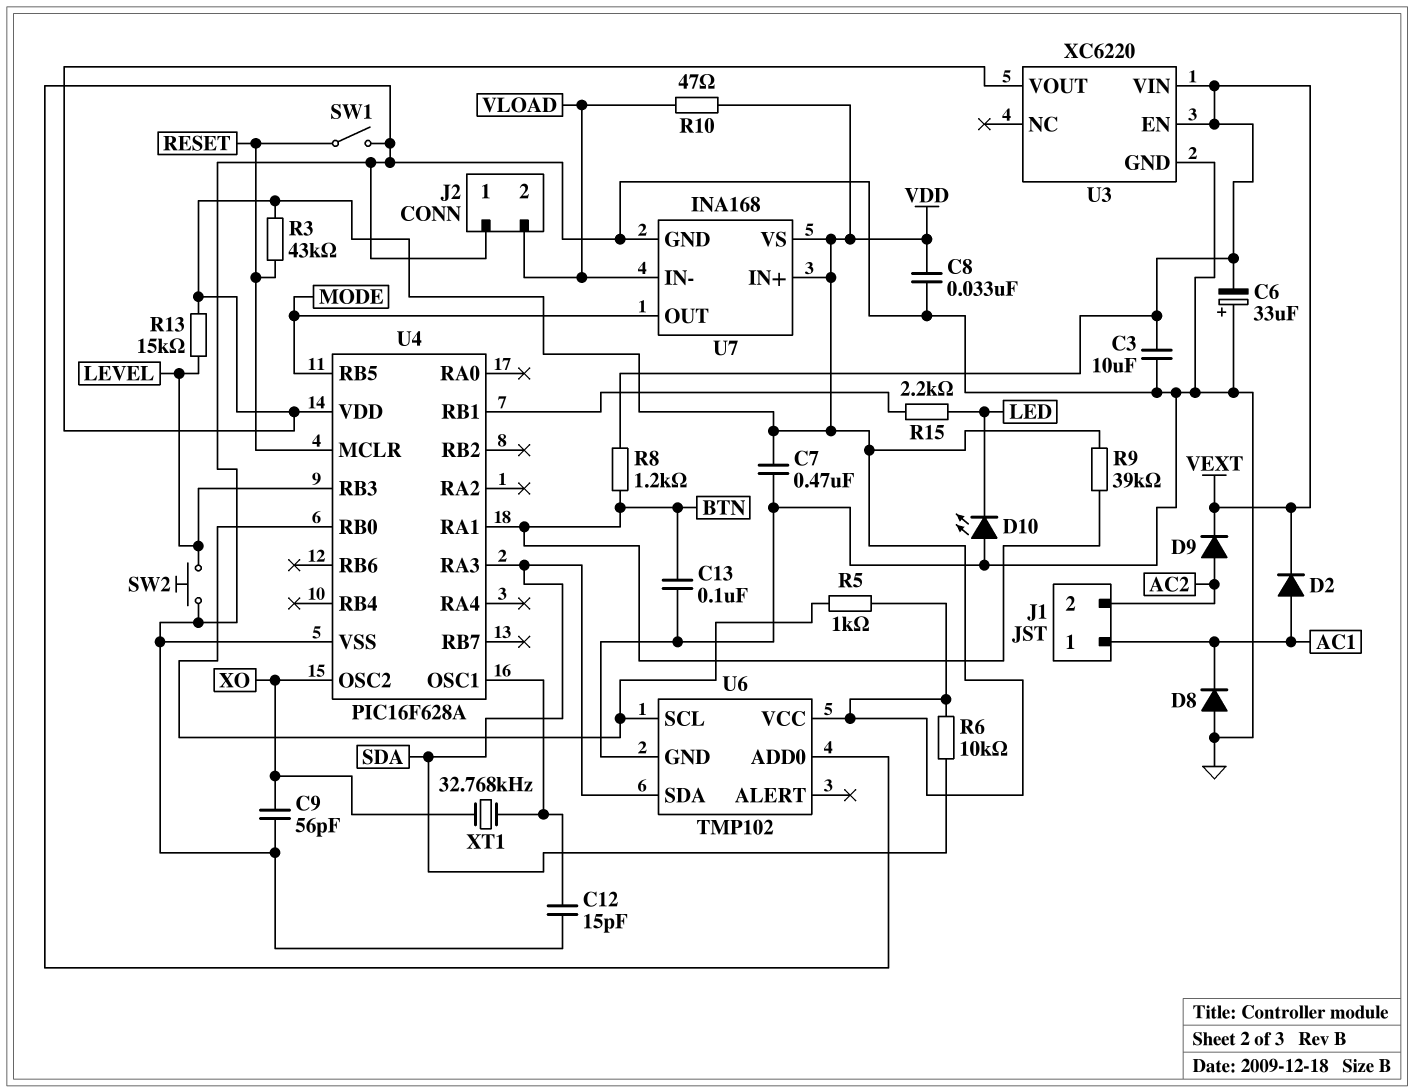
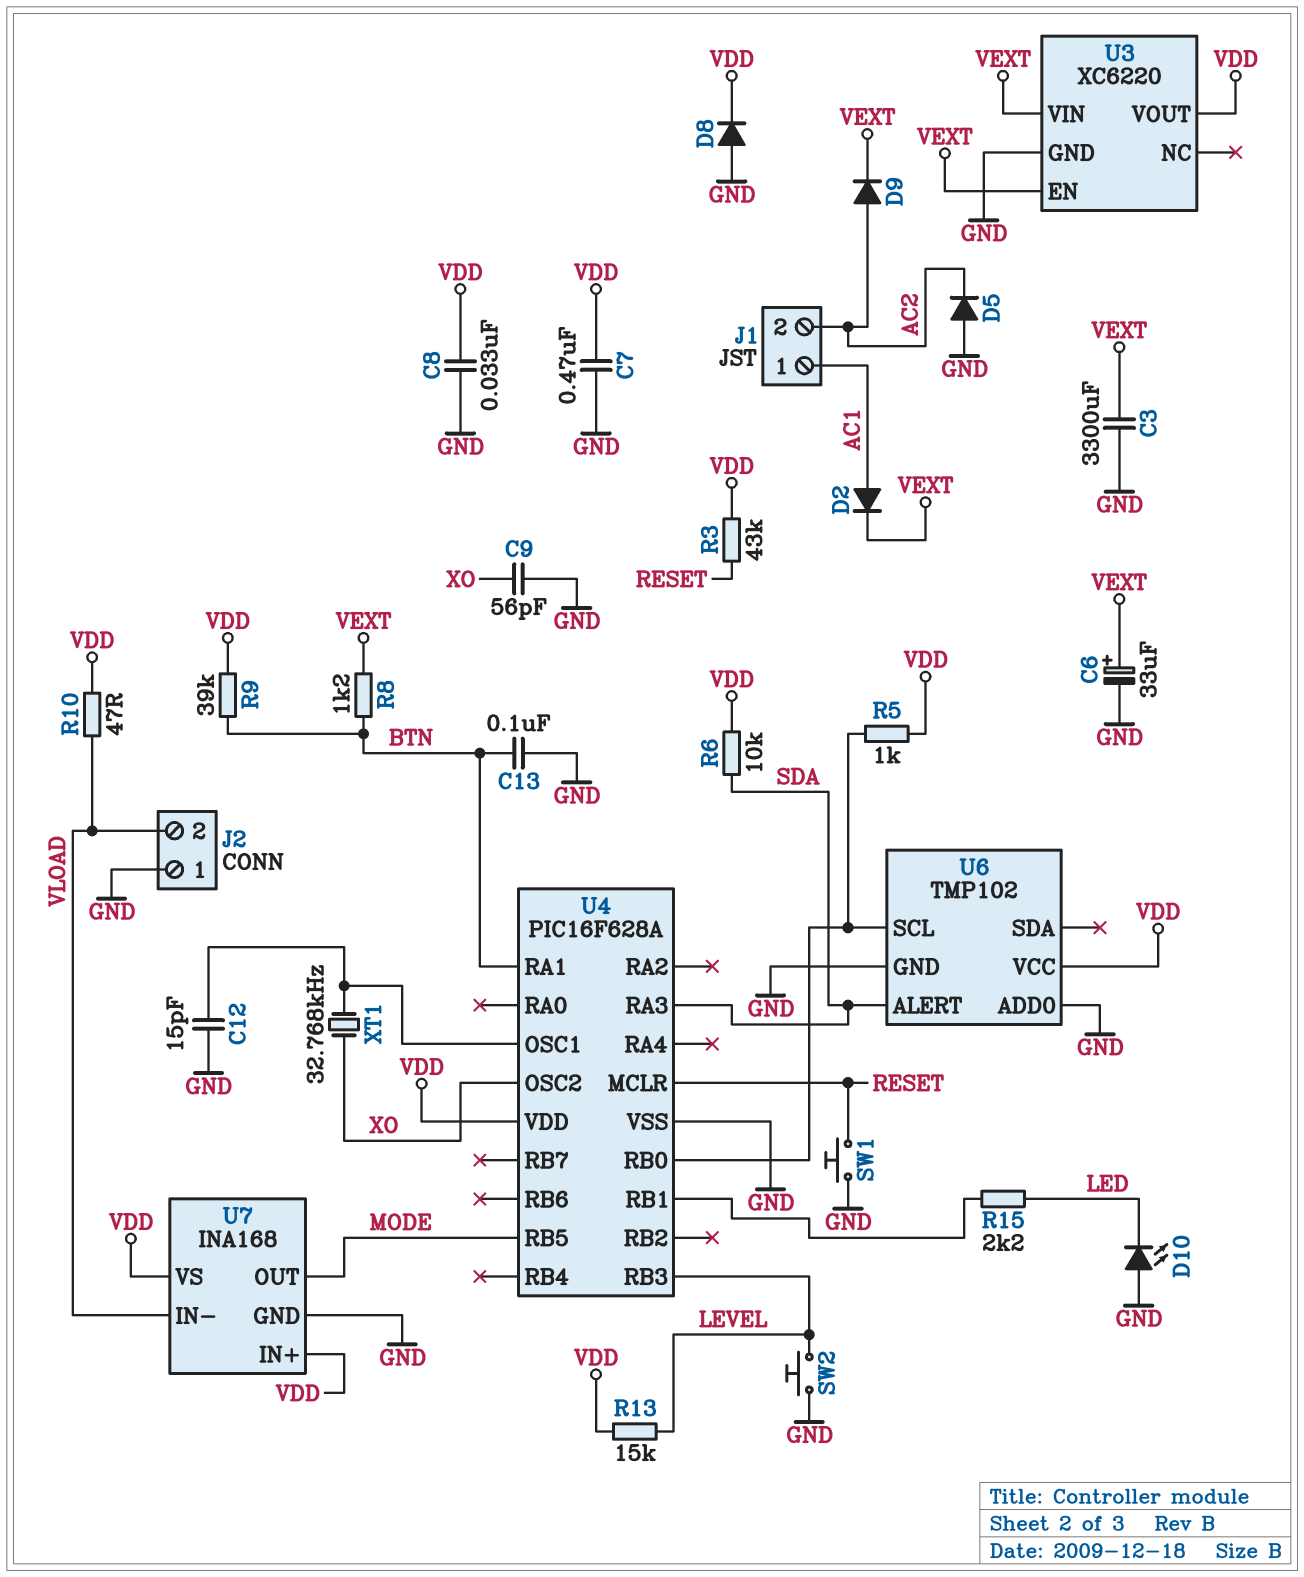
C3: 10uF (GND, VEXT) -> 3300uF (GND, VEXT)
C6: 33uF (plus GND, minus VEXT) -> 33uF (plus VEXT, minus GND)
D5: none -> diode (A GND, K AC2)
D8: diode (A GND, K AC1) -> diode (A GND, K VDD)
SW1: switch (GND, RESET) -> button (GND, RESET)
U6 pin ALERT: none -> SDA
U6 pin SDA: SDA -> none

